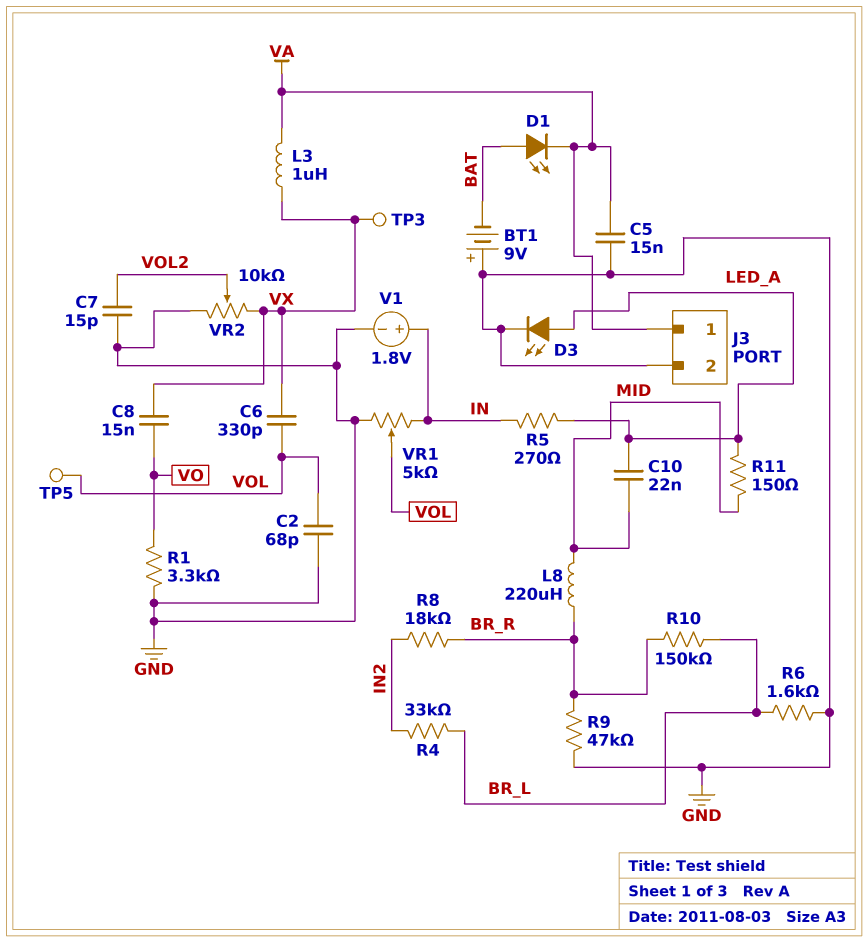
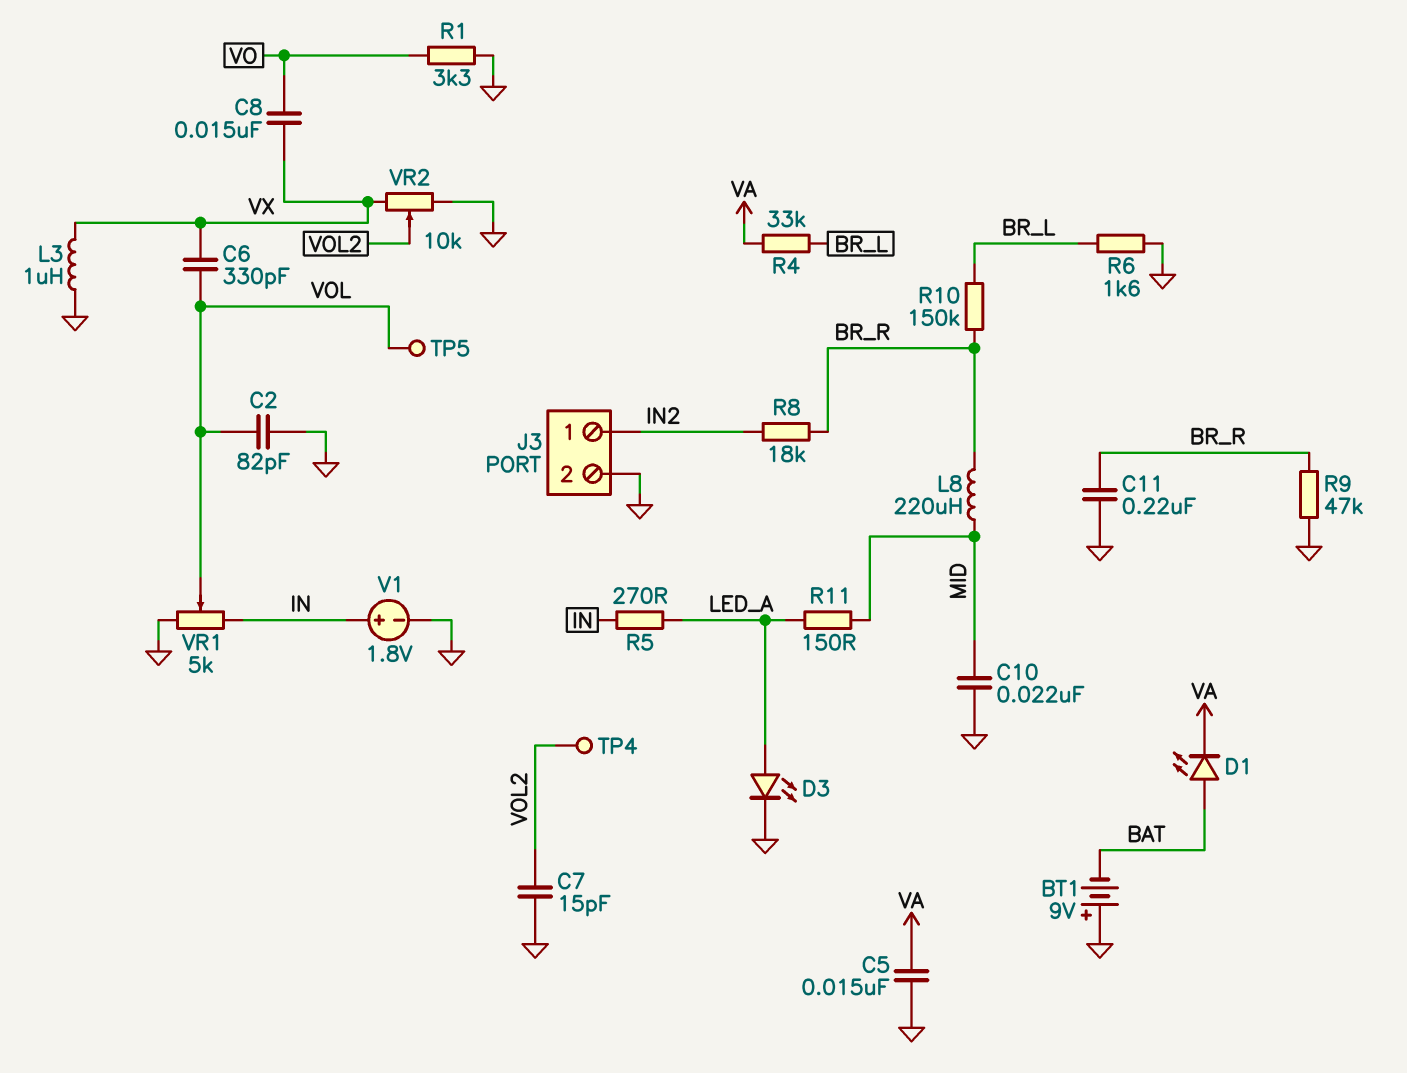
C2: 68pF (GND, VOL) -> 82pF (GND, VOL)
C10: 22nF (LED_A, MID) -> 22nF (GND, MID)
C11: none -> 220nF (BR_R, GND)
J3 pin 1: VA -> IN2
L3: 1uH (VA, VX) -> 1uH (GND, VX)
R4: 33k (BR_L, IN2) -> 33k (BR_L, VA)
TP3: test point (VX) -> none
TP4: none -> test point (VOL2)

